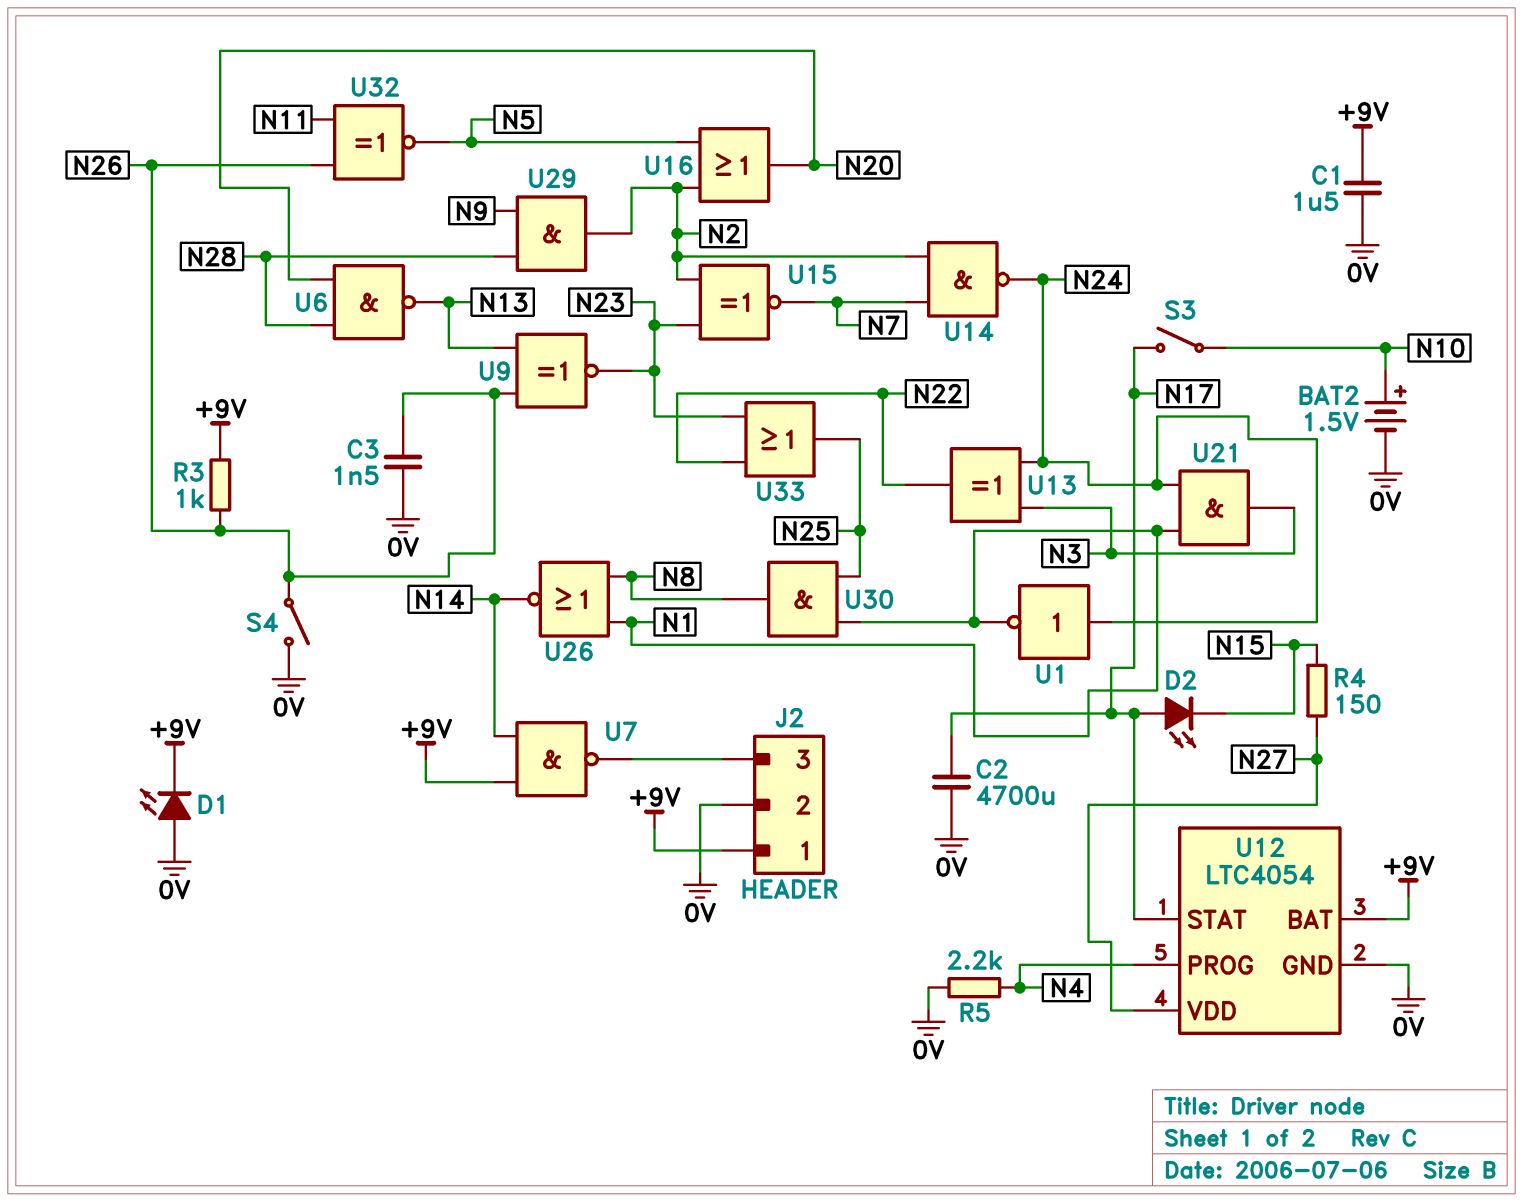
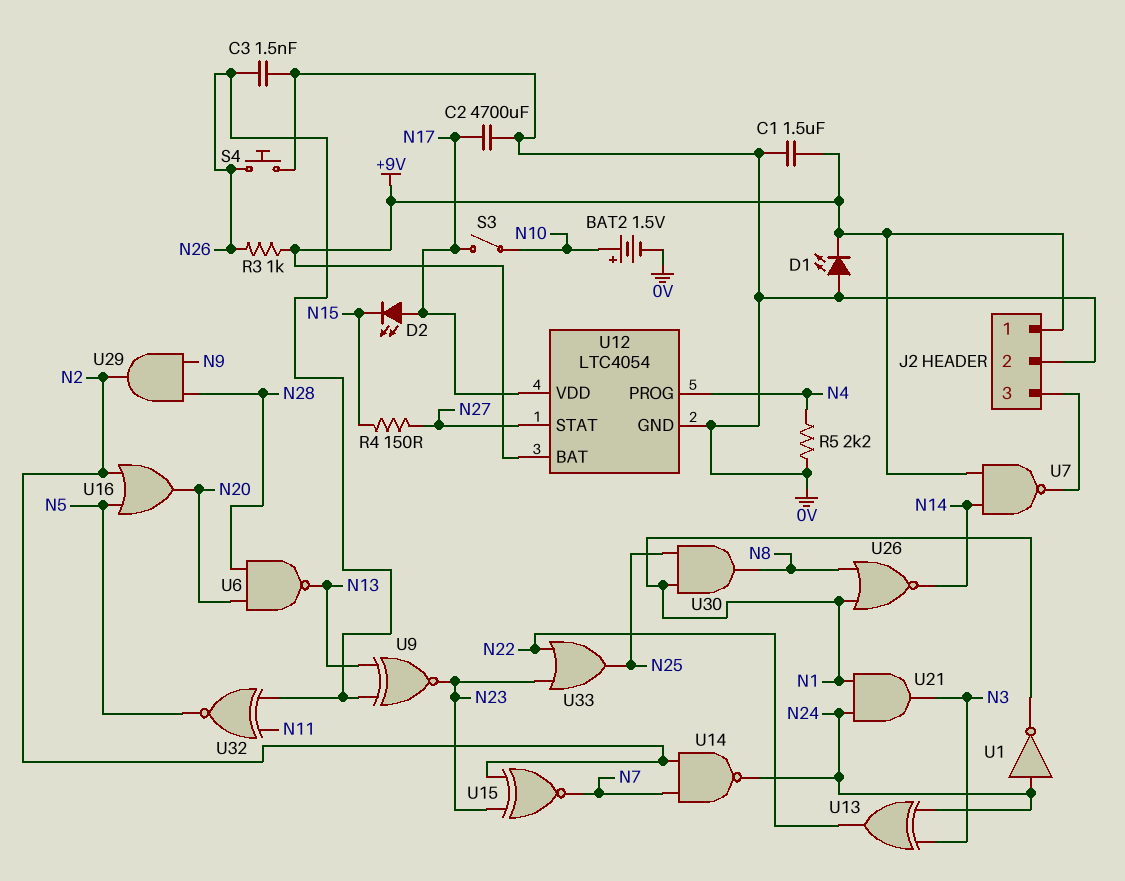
S4: switch (0V, N26) -> button (0V, N26)
U12 pin STAT: N17 -> N27
U12 pin VDD: N27 -> N17

